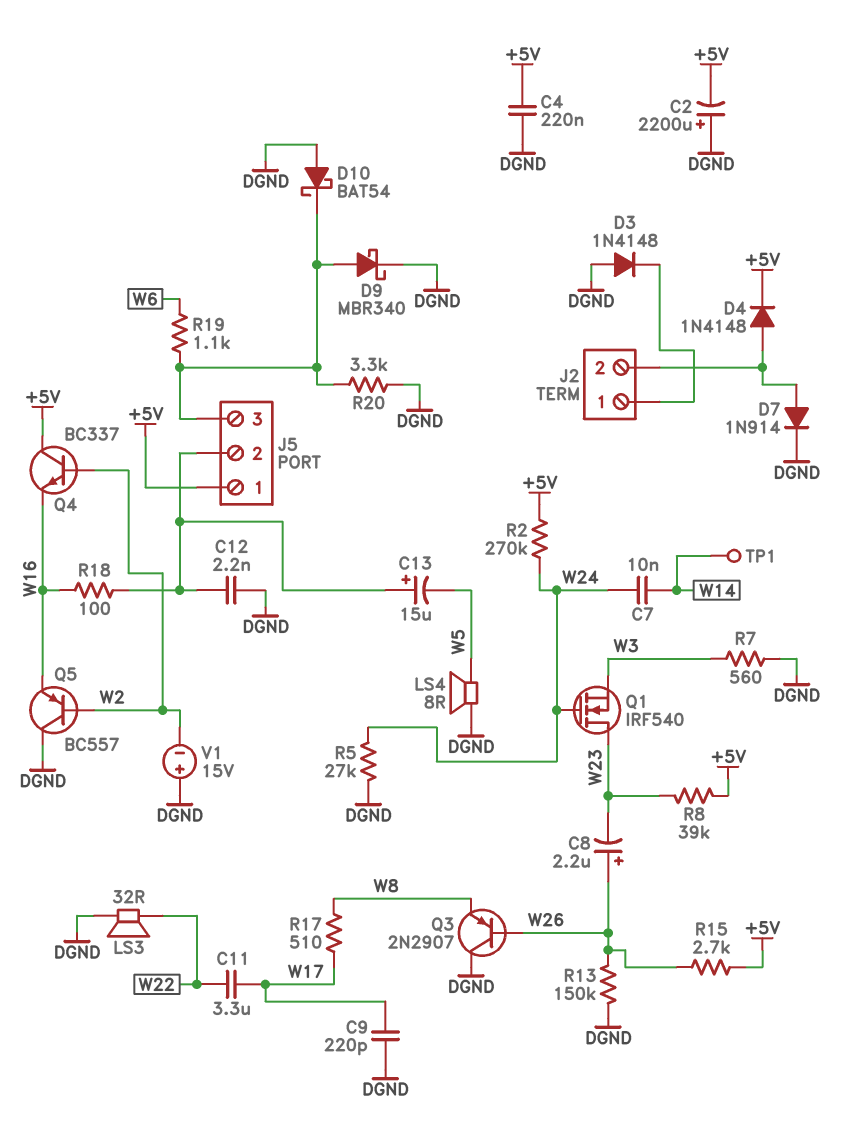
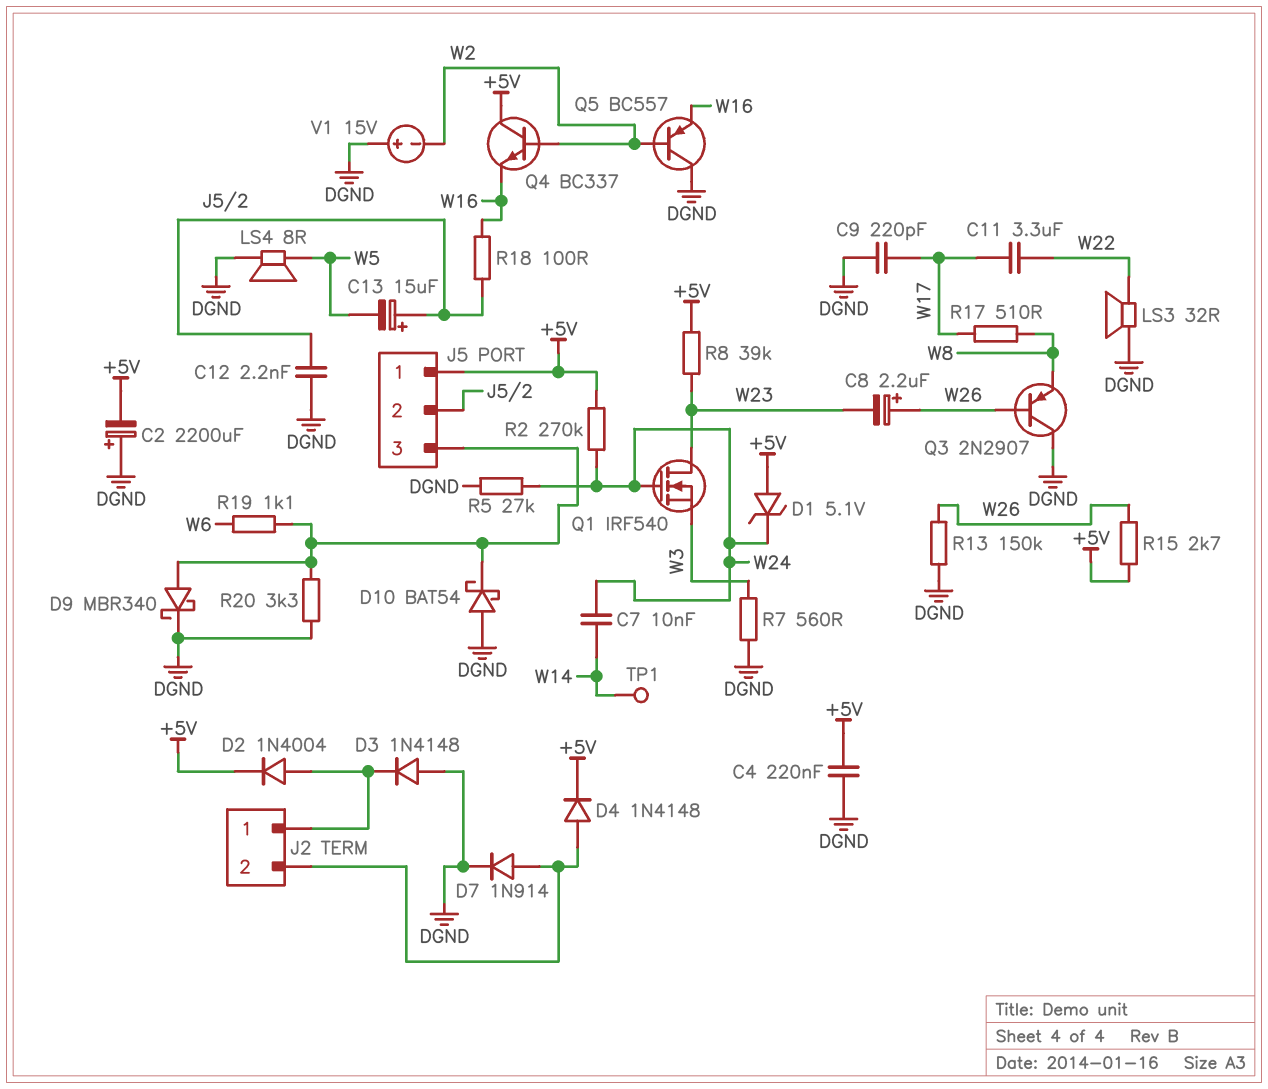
D1: none -> zener 5.1V (A +5V, K W24)
D2: none -> diode 1N4004 (A J2/1, K +5V)

